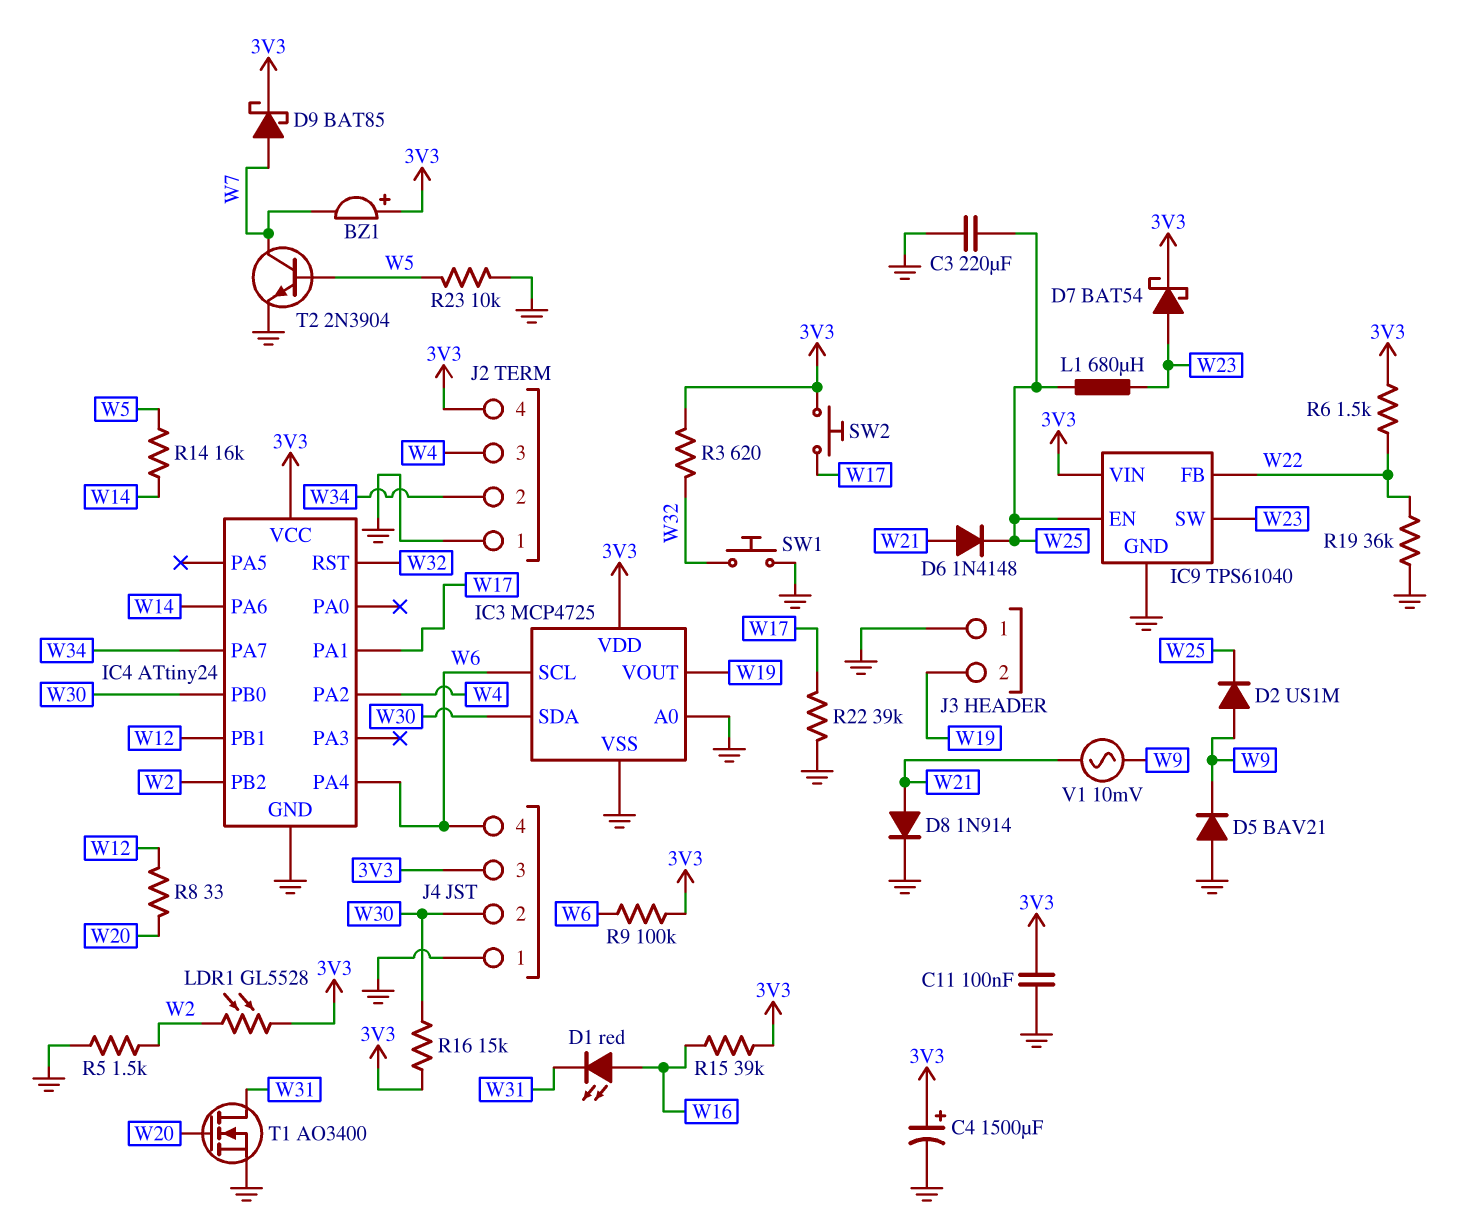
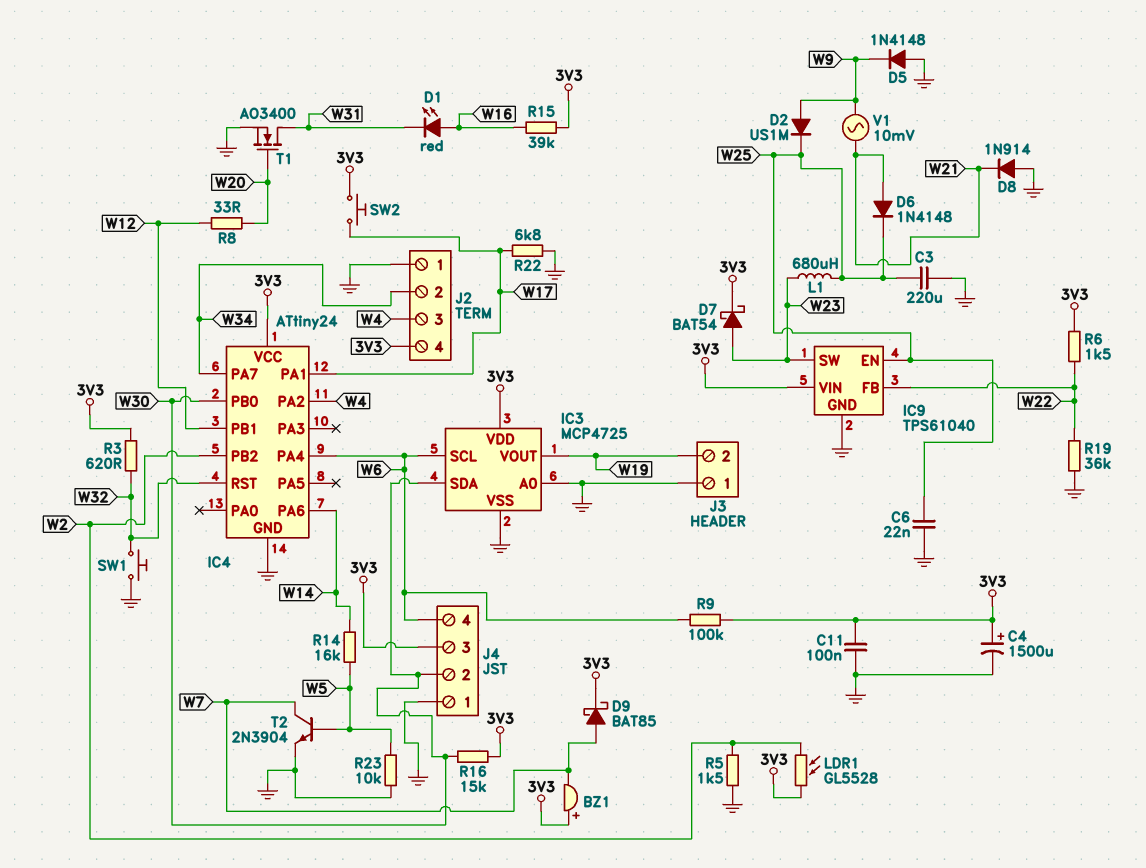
C6: none -> 22nF (GND, W25)
D5: diode BAV21 (A GND, K W9) -> diode 1N4148 (A GND, K W9)
D8: diode 1N914 (A W21, K GND) -> diode 1N914 (A GND, K W21)
R22: 39k (GND, W17) -> 6.8k (GND, W17)

